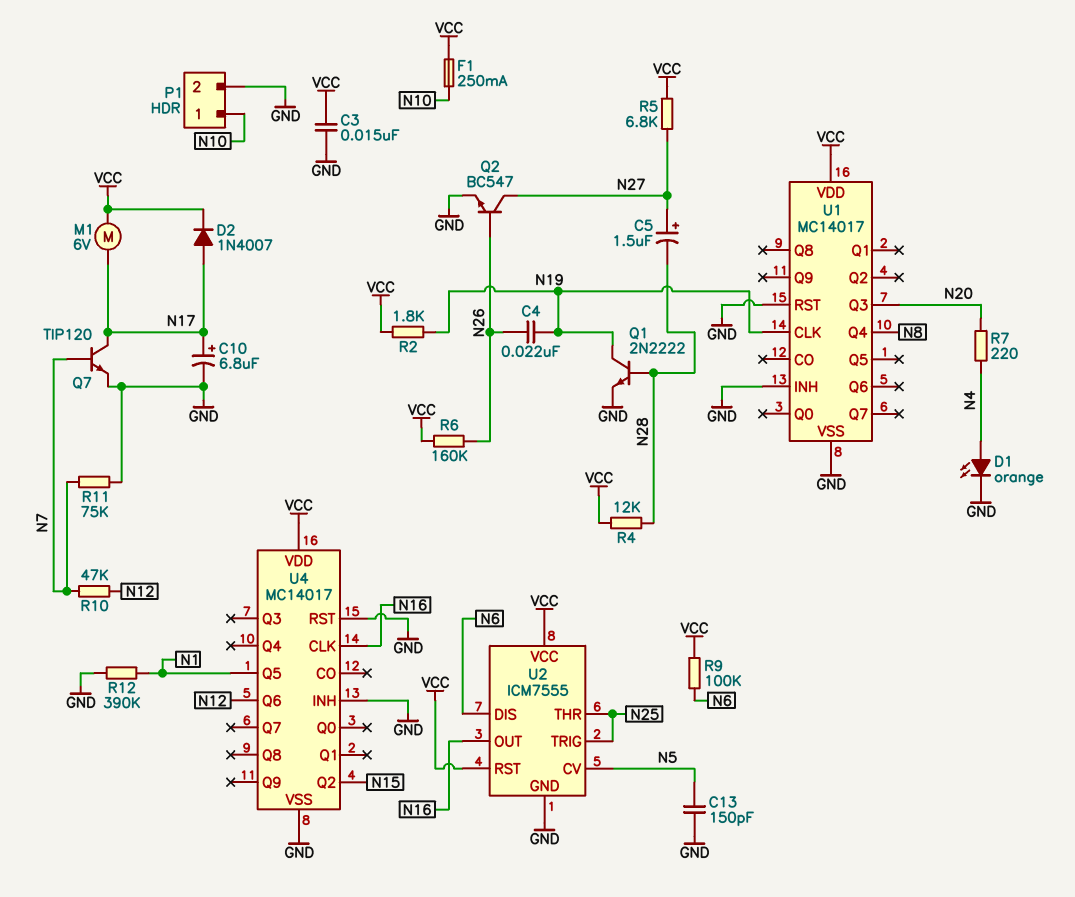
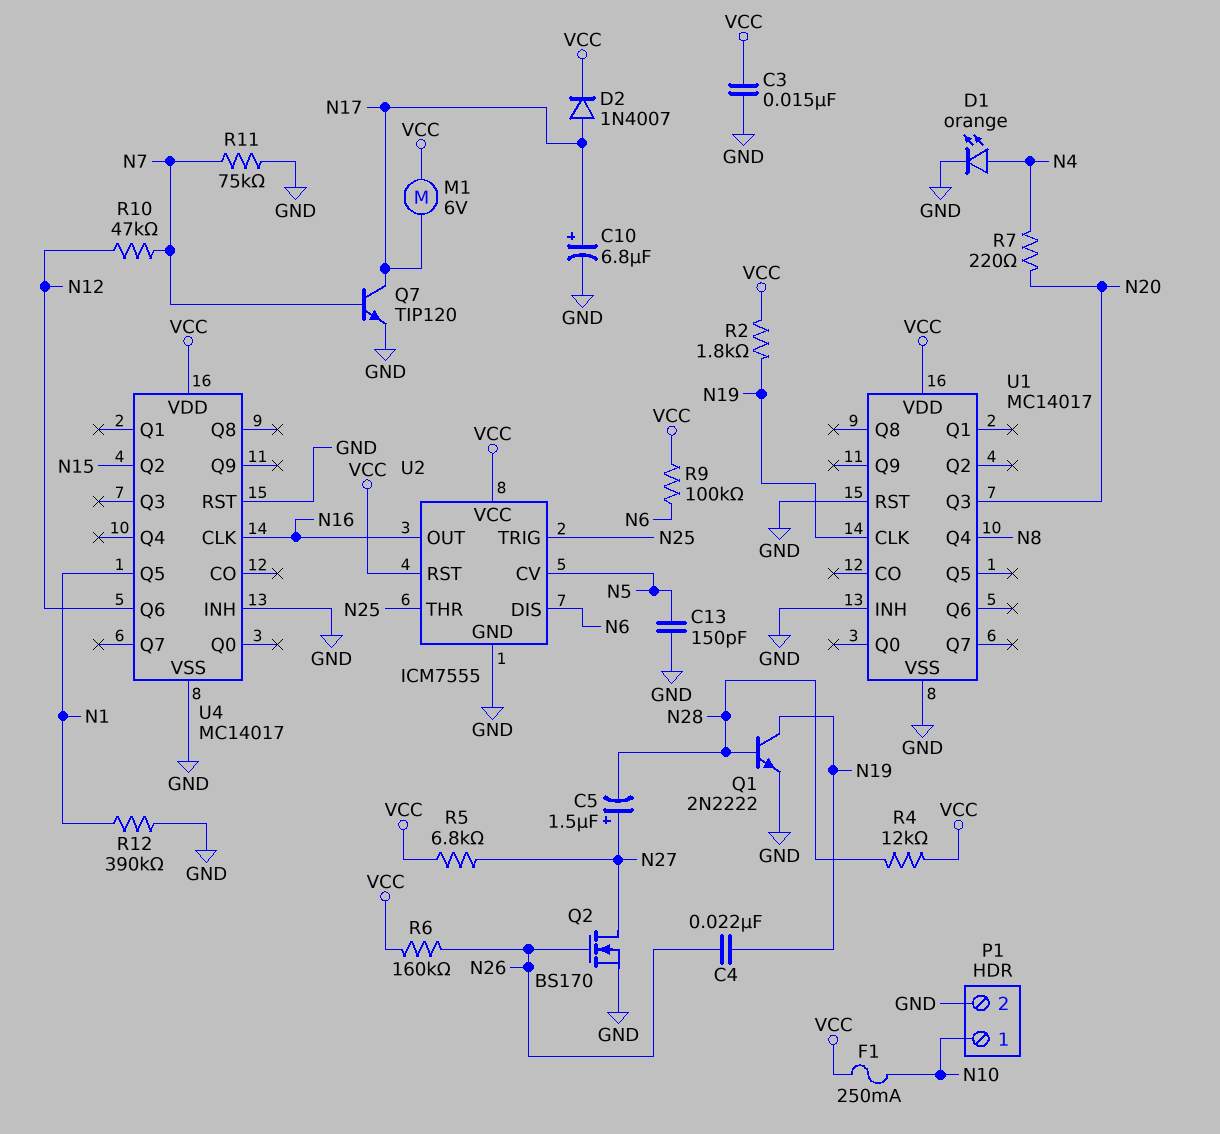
Q2: NPN BC547 (B N26, C N27, E GND) -> NMOS BS170 (G N26, D N27, S GND)

